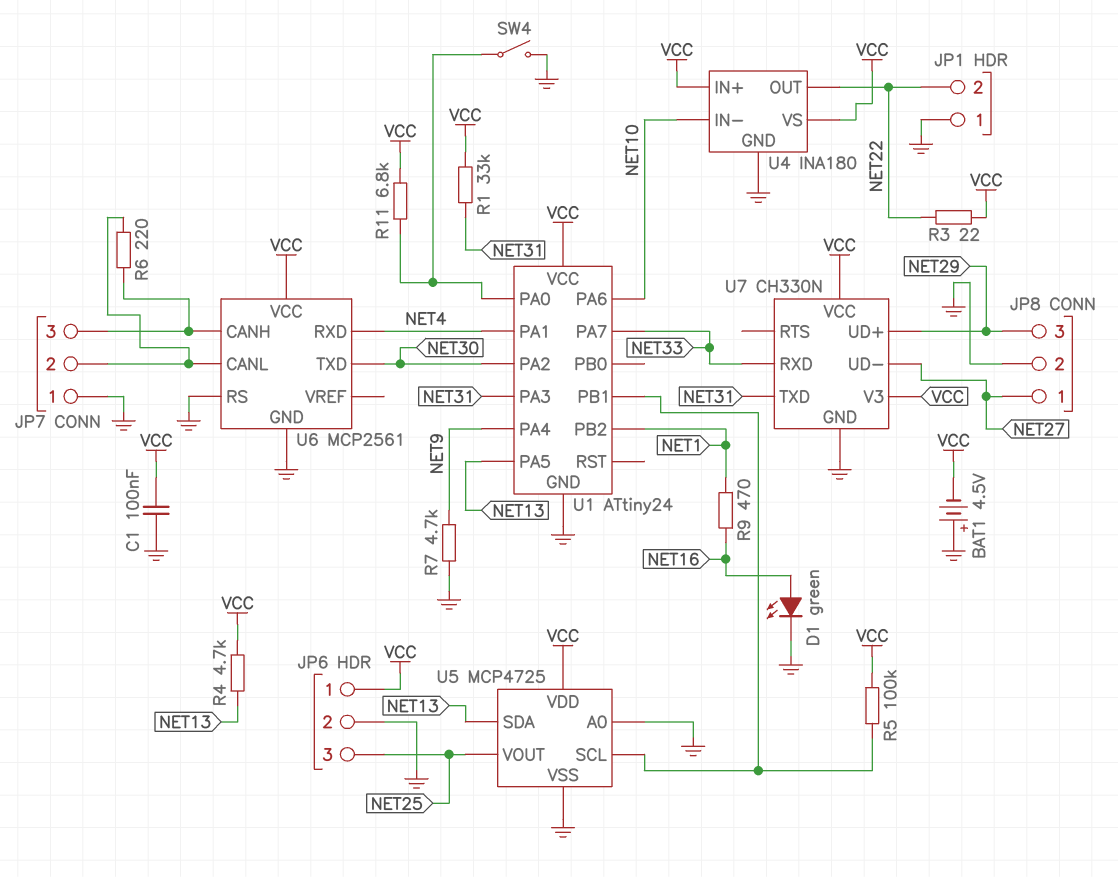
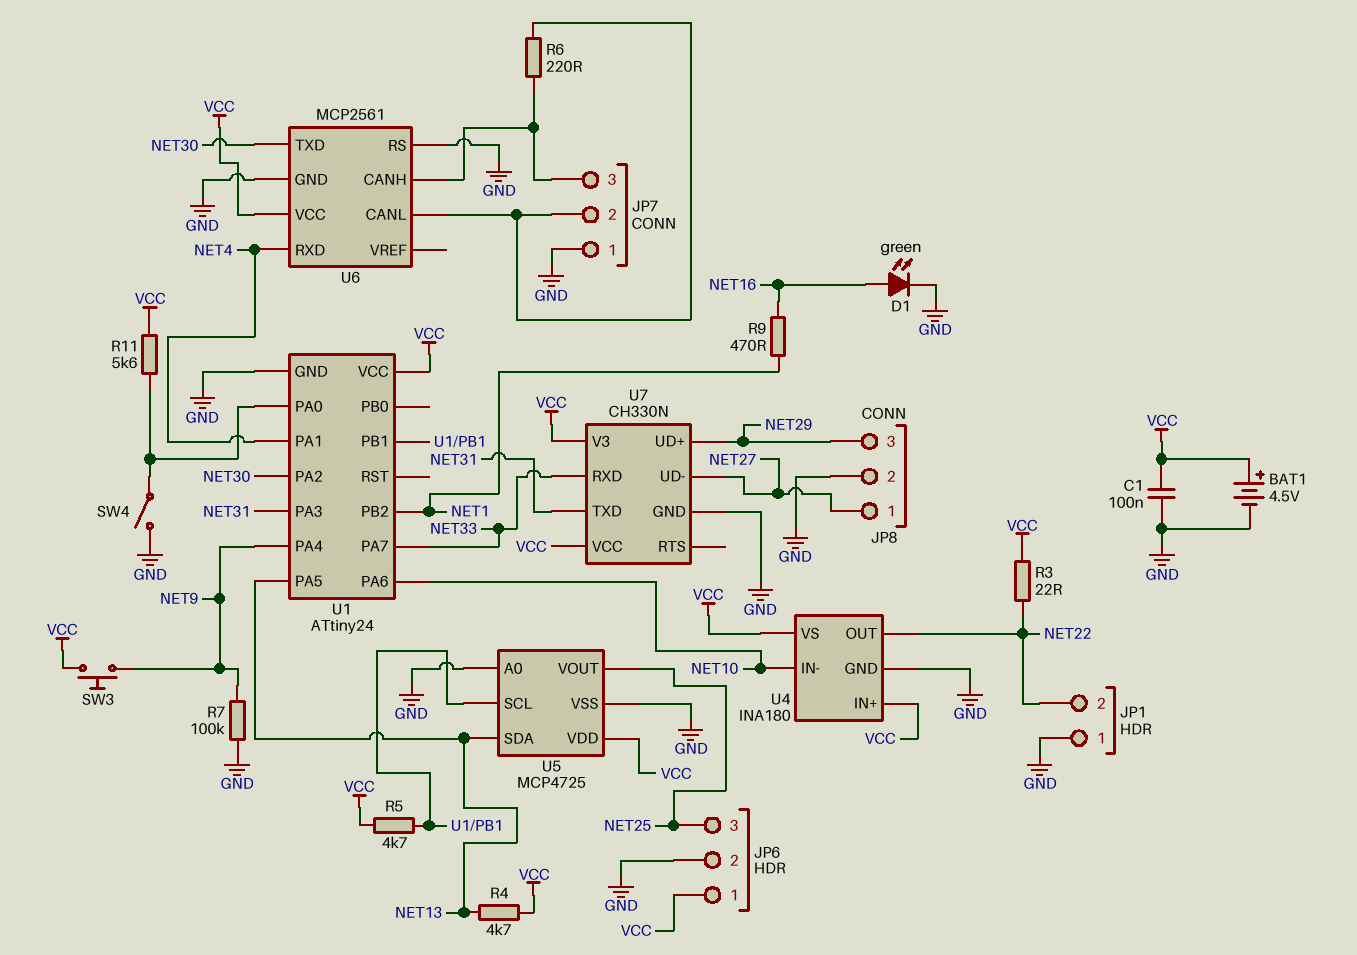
BAT1: 4.5V (plus GND, minus VCC) -> 4.5V (plus VCC, minus GND)
R1: 33k (NET31, VCC) -> none
R5: 100k (U1/PB1, VCC) -> 4.7k (U1/PB1, VCC)
R7: 4.7k (GND, NET9) -> 100k (GND, NET9)
R11: 6.8k (U1/PA0, VCC) -> 5.6k (U1/PA0, VCC)
SW3: none -> button (NET9, VCC)

